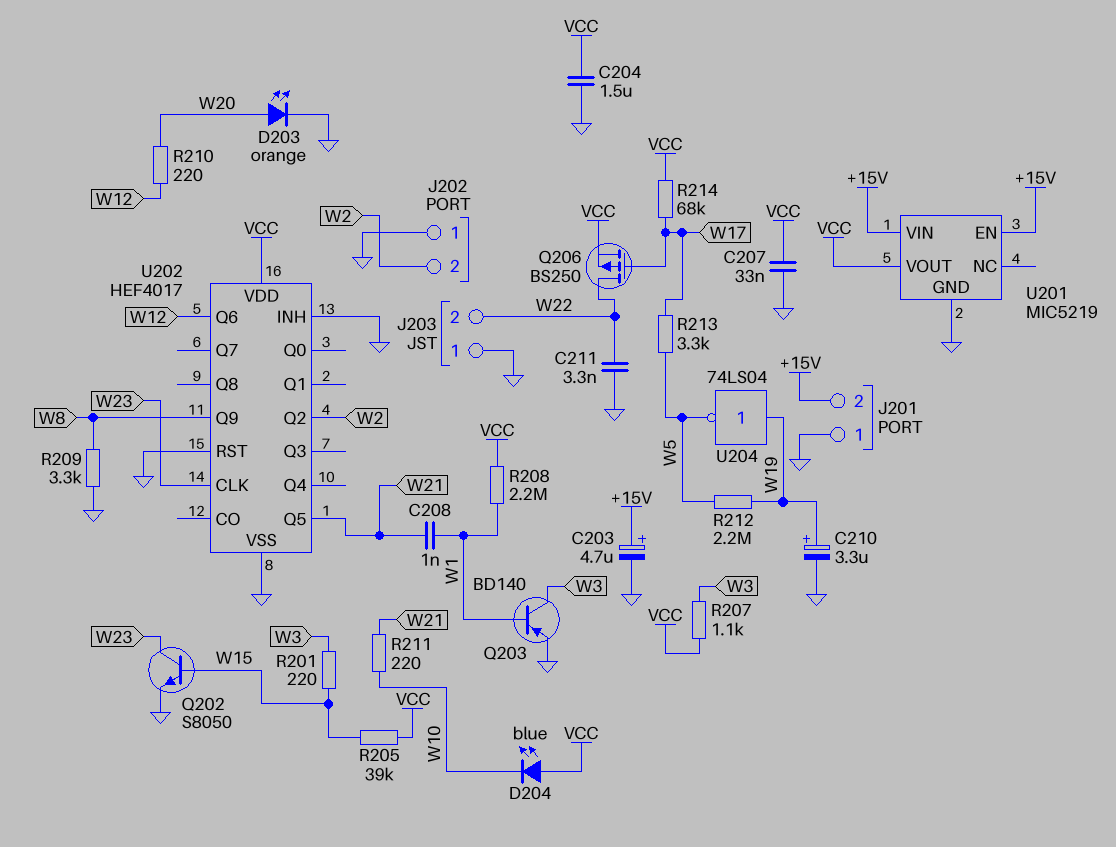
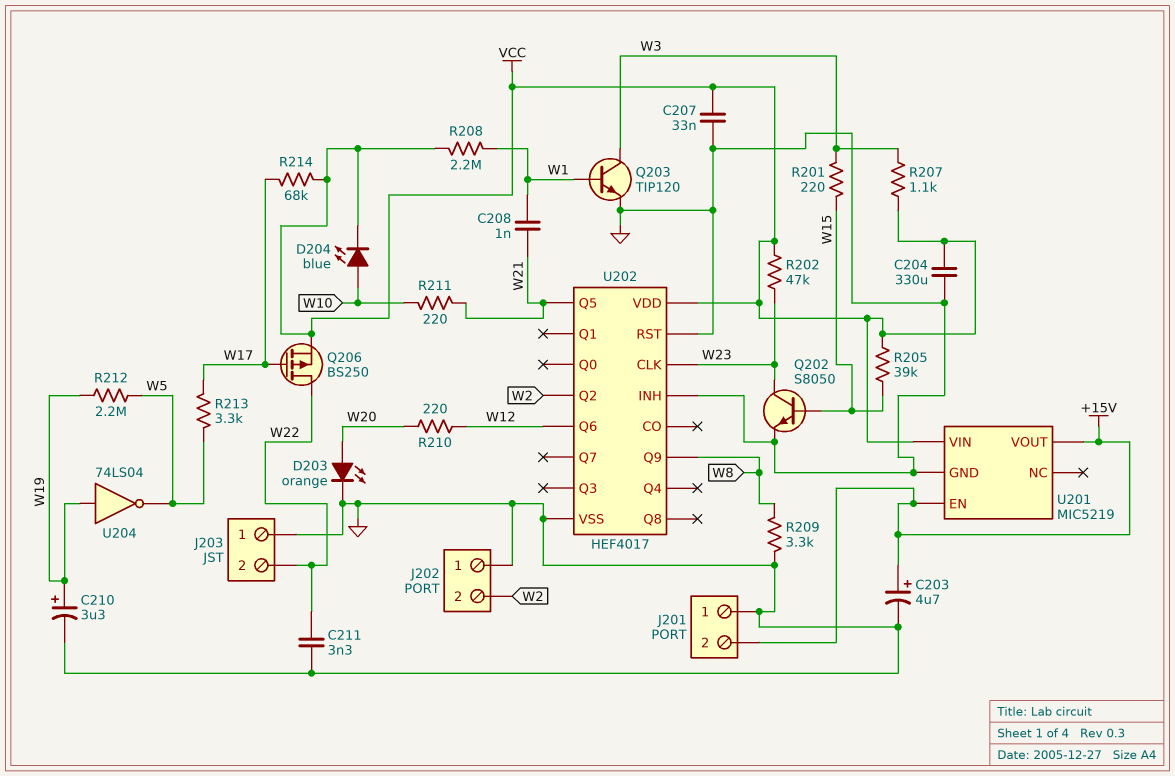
C204: 1.5uF (GND, VCC) -> 330uF (GND, VCC)
D204: LED blue (A VCC, K W10) -> LED blue (A W10, K VCC)
Q203: PNP BD140 (B W1, C W3, E GND) -> NPN TIP120 (B W1, C W3, E GND)
R202: none -> 47k (VCC, W23)
U201 pin VIN: +15V -> VCC
U201 pin VOUT: VCC -> +15V

